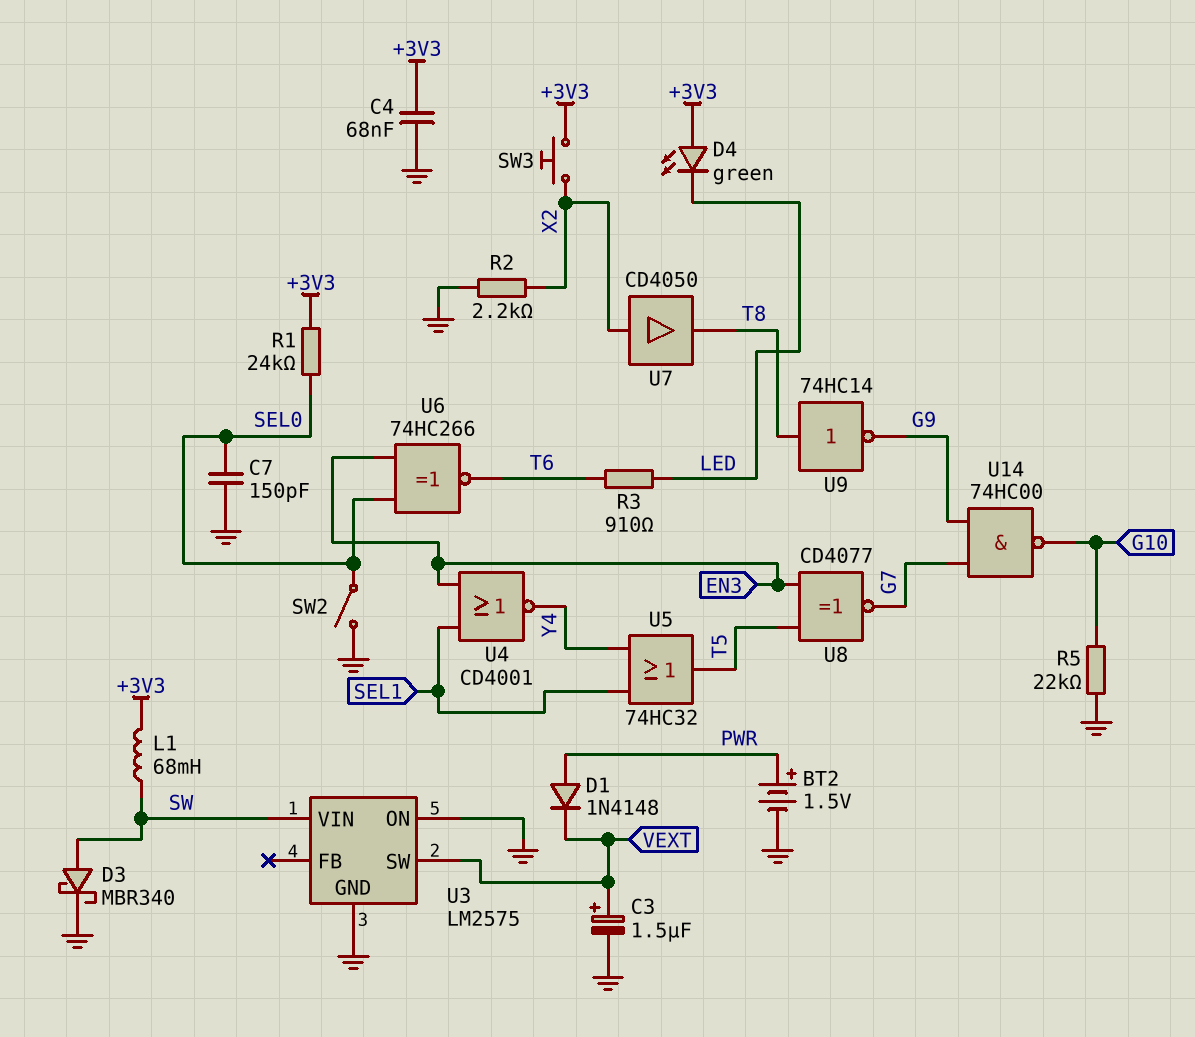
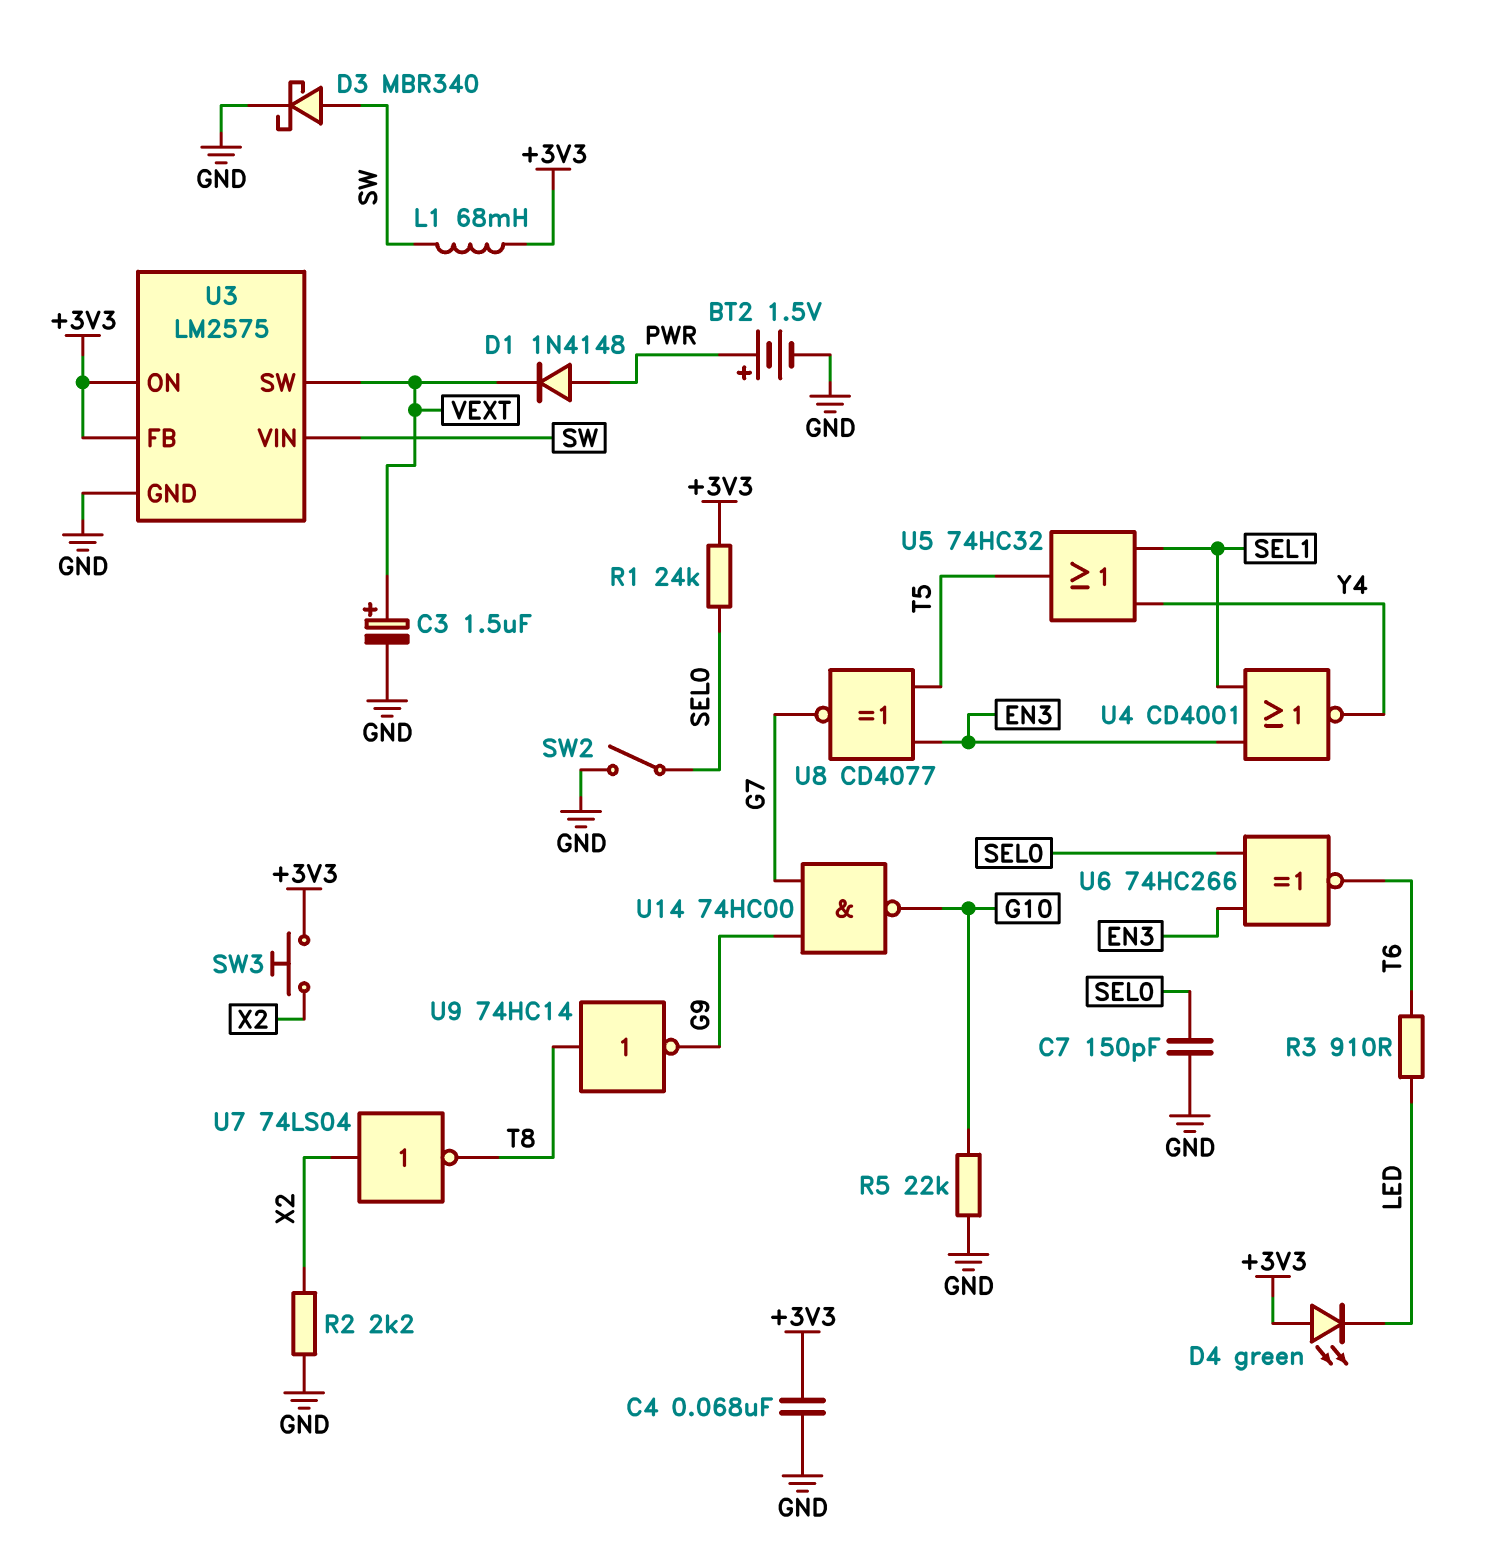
U3 pin FB: none -> +3V3
U3 pin ON: GND -> +3V3
U7: buffer CD4050 (in X2, out T8) -> NOT 74LS04 (in X2, out T8)

